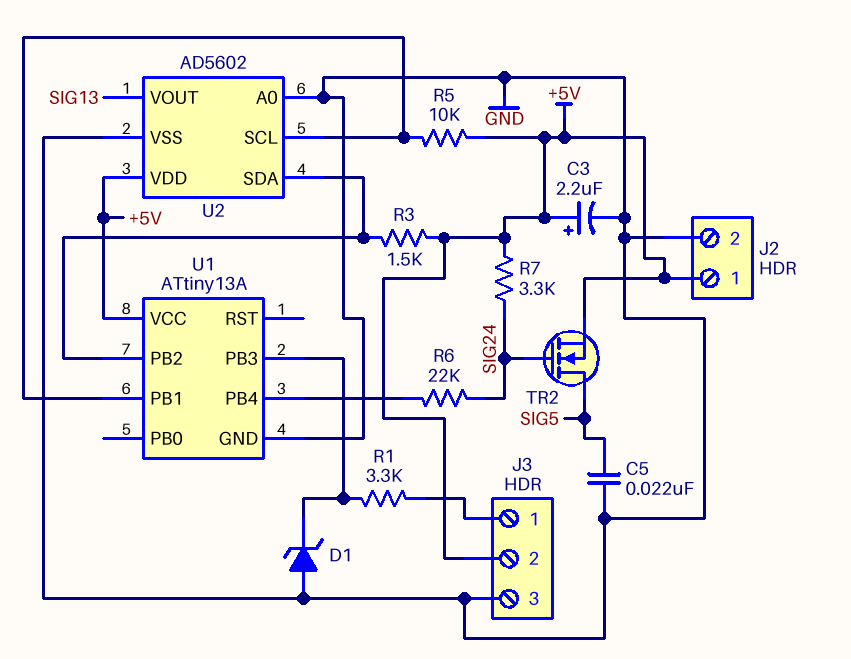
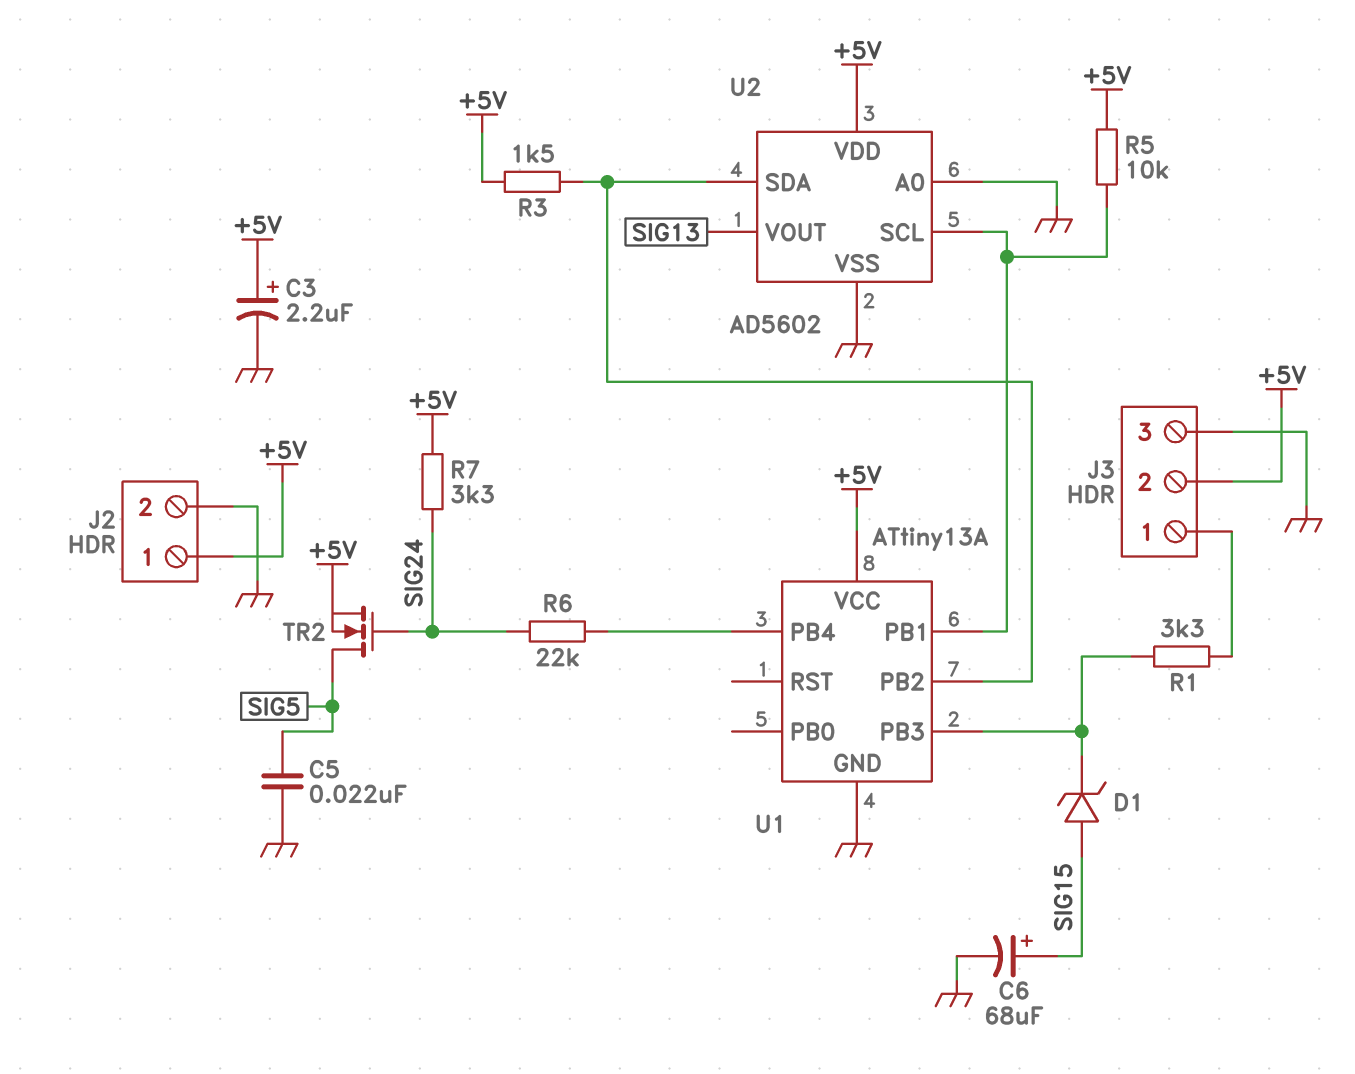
C6: none -> 68uF (plus SIG15, minus GND)
D1: zener (A GND, K U1/PB3) -> zener (A SIG15, K U1/PB3)

